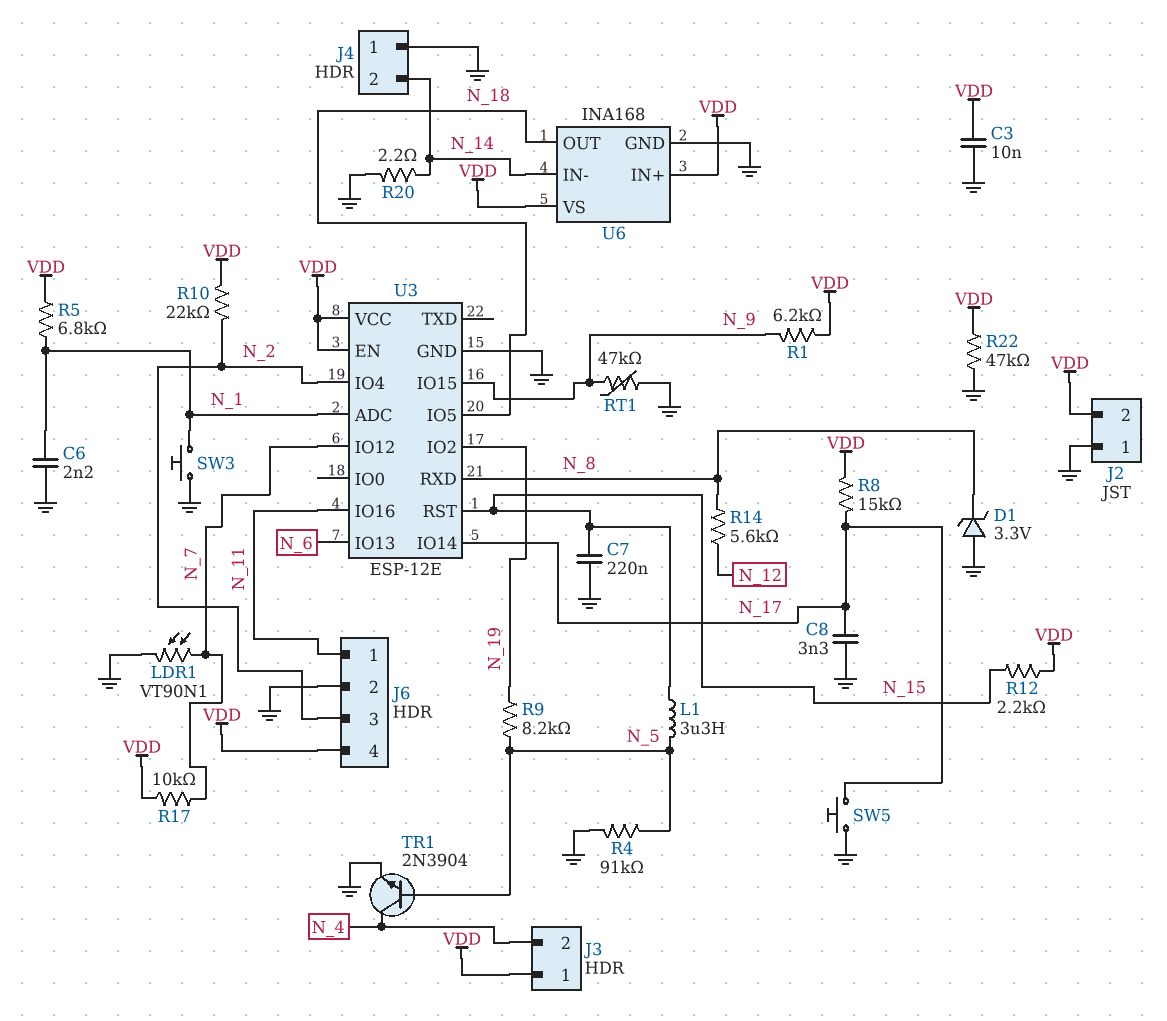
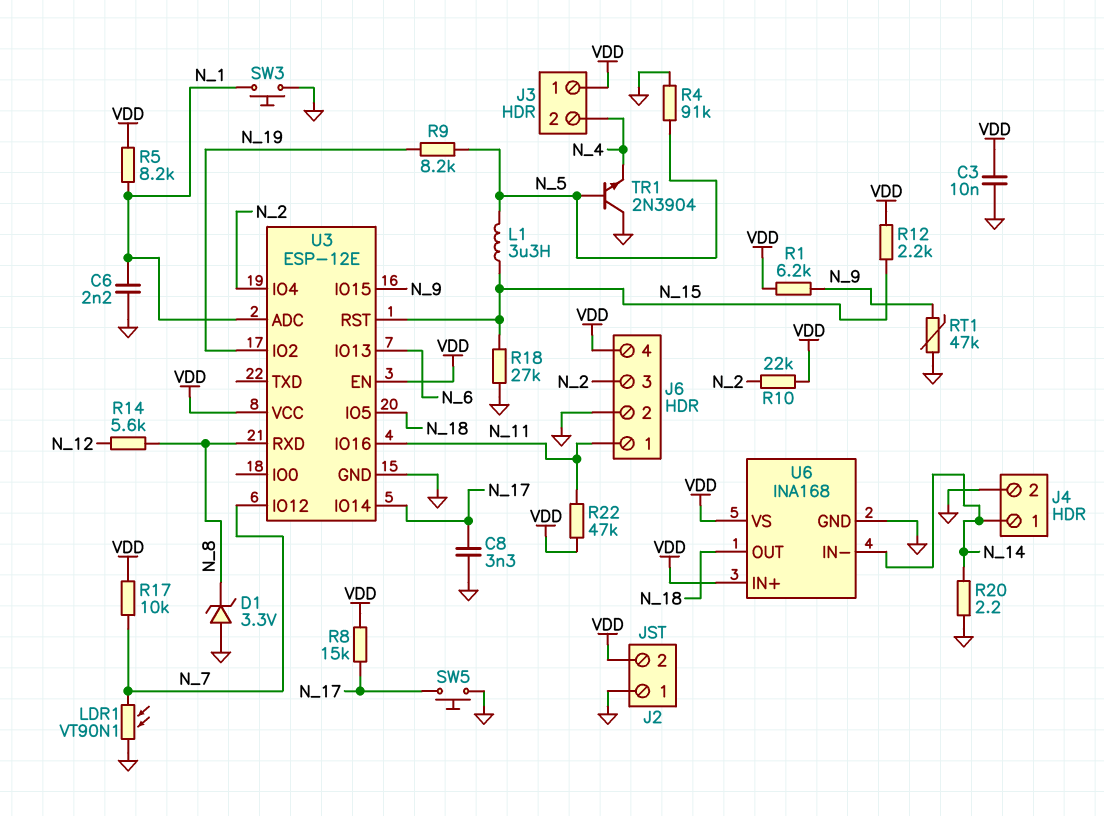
C7: 220nF (GND, N_15) -> none
J4 pin 1: GND -> N_14
J4 pin 2: N_14 -> GND
R5: 6.8k (N_1, VDD) -> 8.2k (N_1, VDD)
R18: none -> 27k (GND, N_15)
R22: 47k (GND, VDD) -> 47k (N_11, VDD)
TR1: NPN 2N3904 (B N_5, C N_4, E GND) -> NPN 2N3904 (B N_5, C GND, E N_4)

